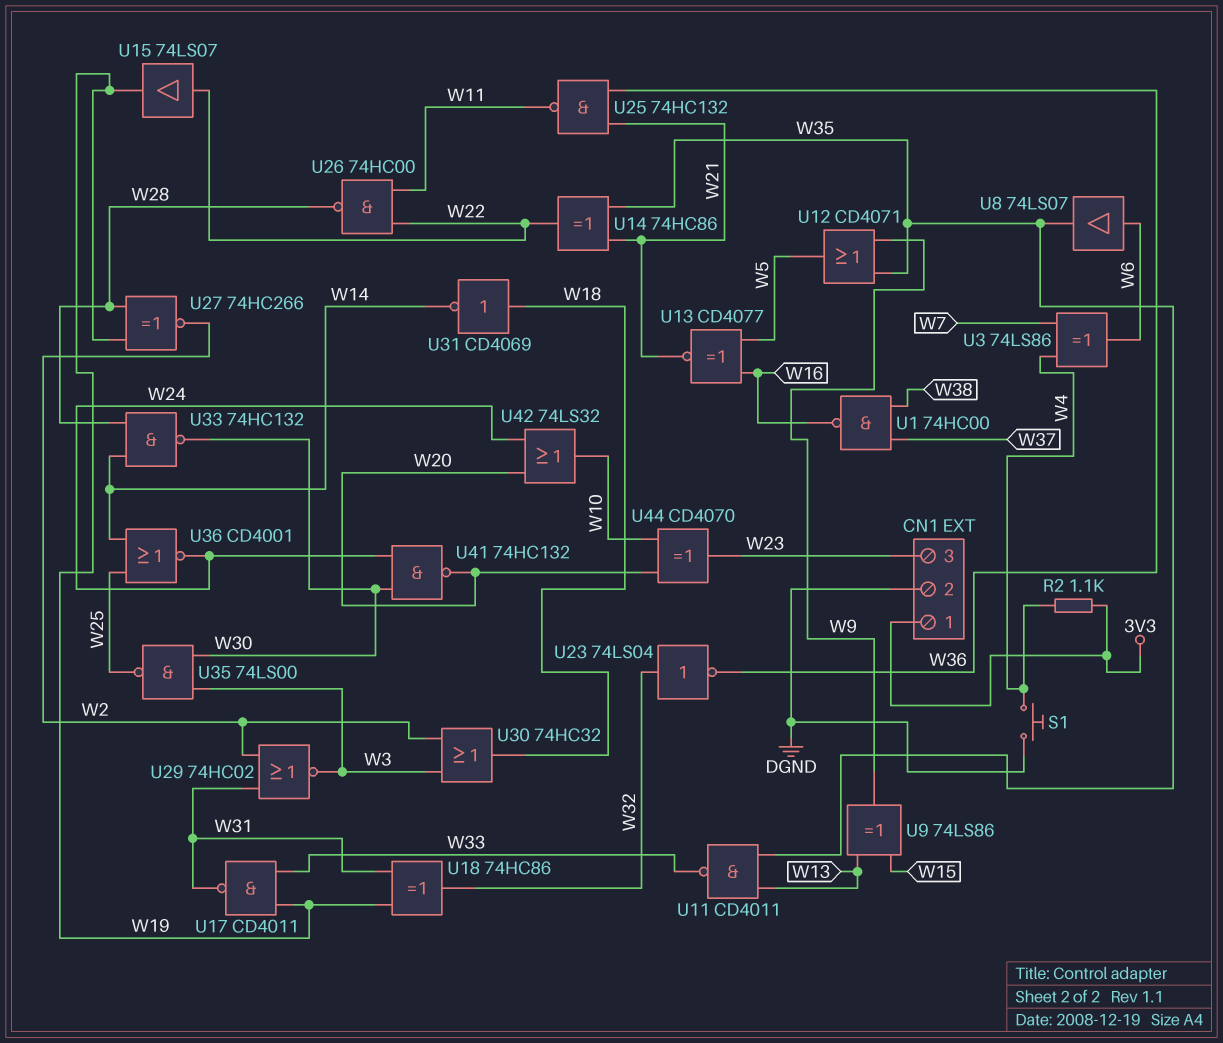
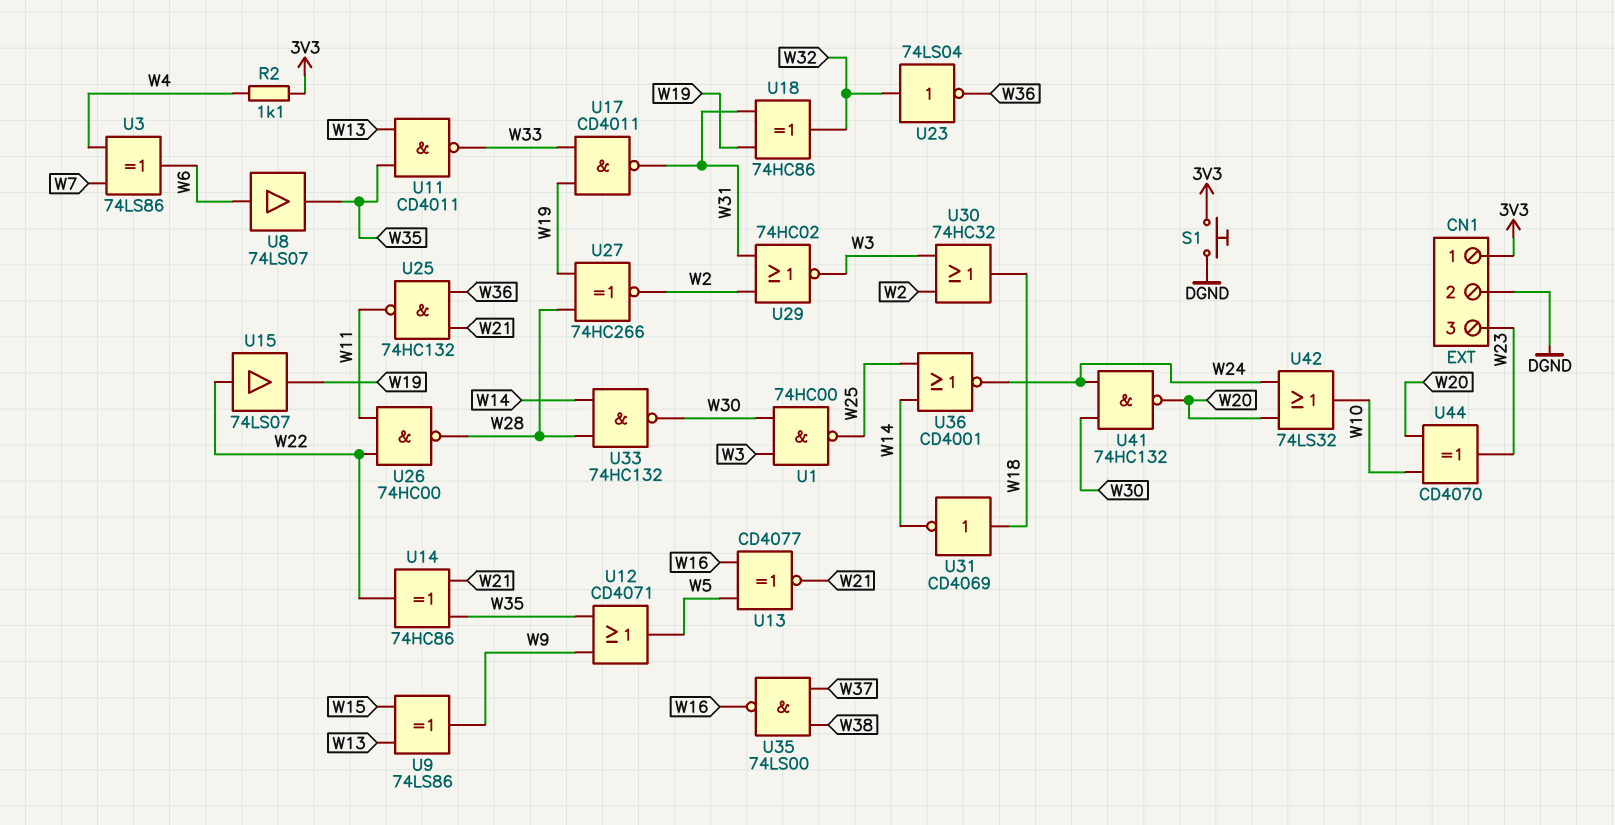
S1: button (DGND, W4) -> button (3V3, DGND)
U1: NAND 74HC00 (in W37, in W38, out W16) -> NAND 74HC00 (in W3, in W30, out W25)
U35: NAND 74LS00 (in W3, in W30, out W25) -> NAND 74LS00 (in W37, in W38, out W16)

